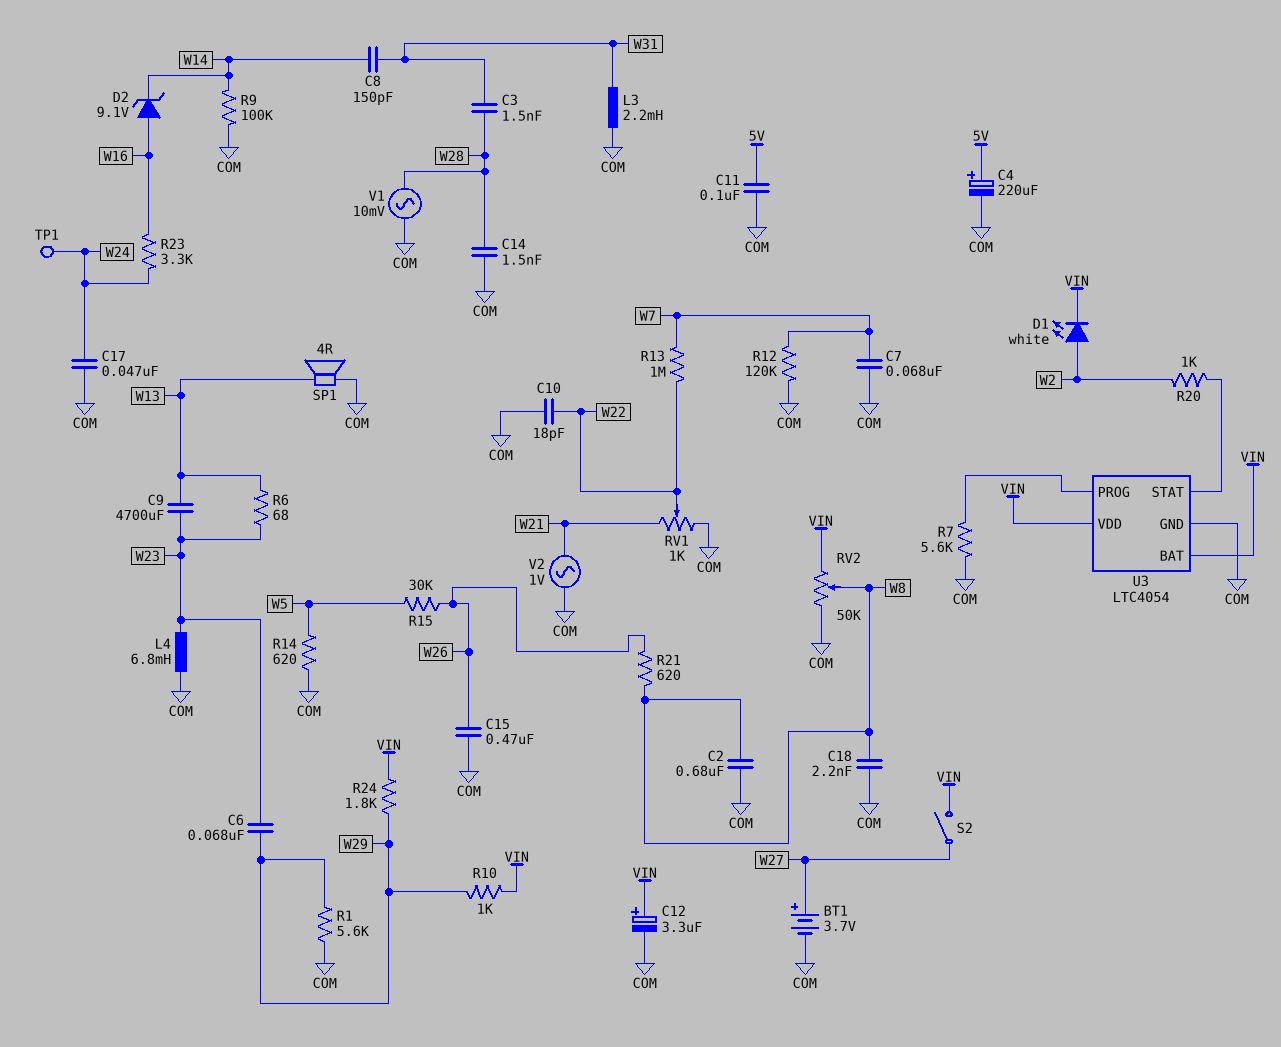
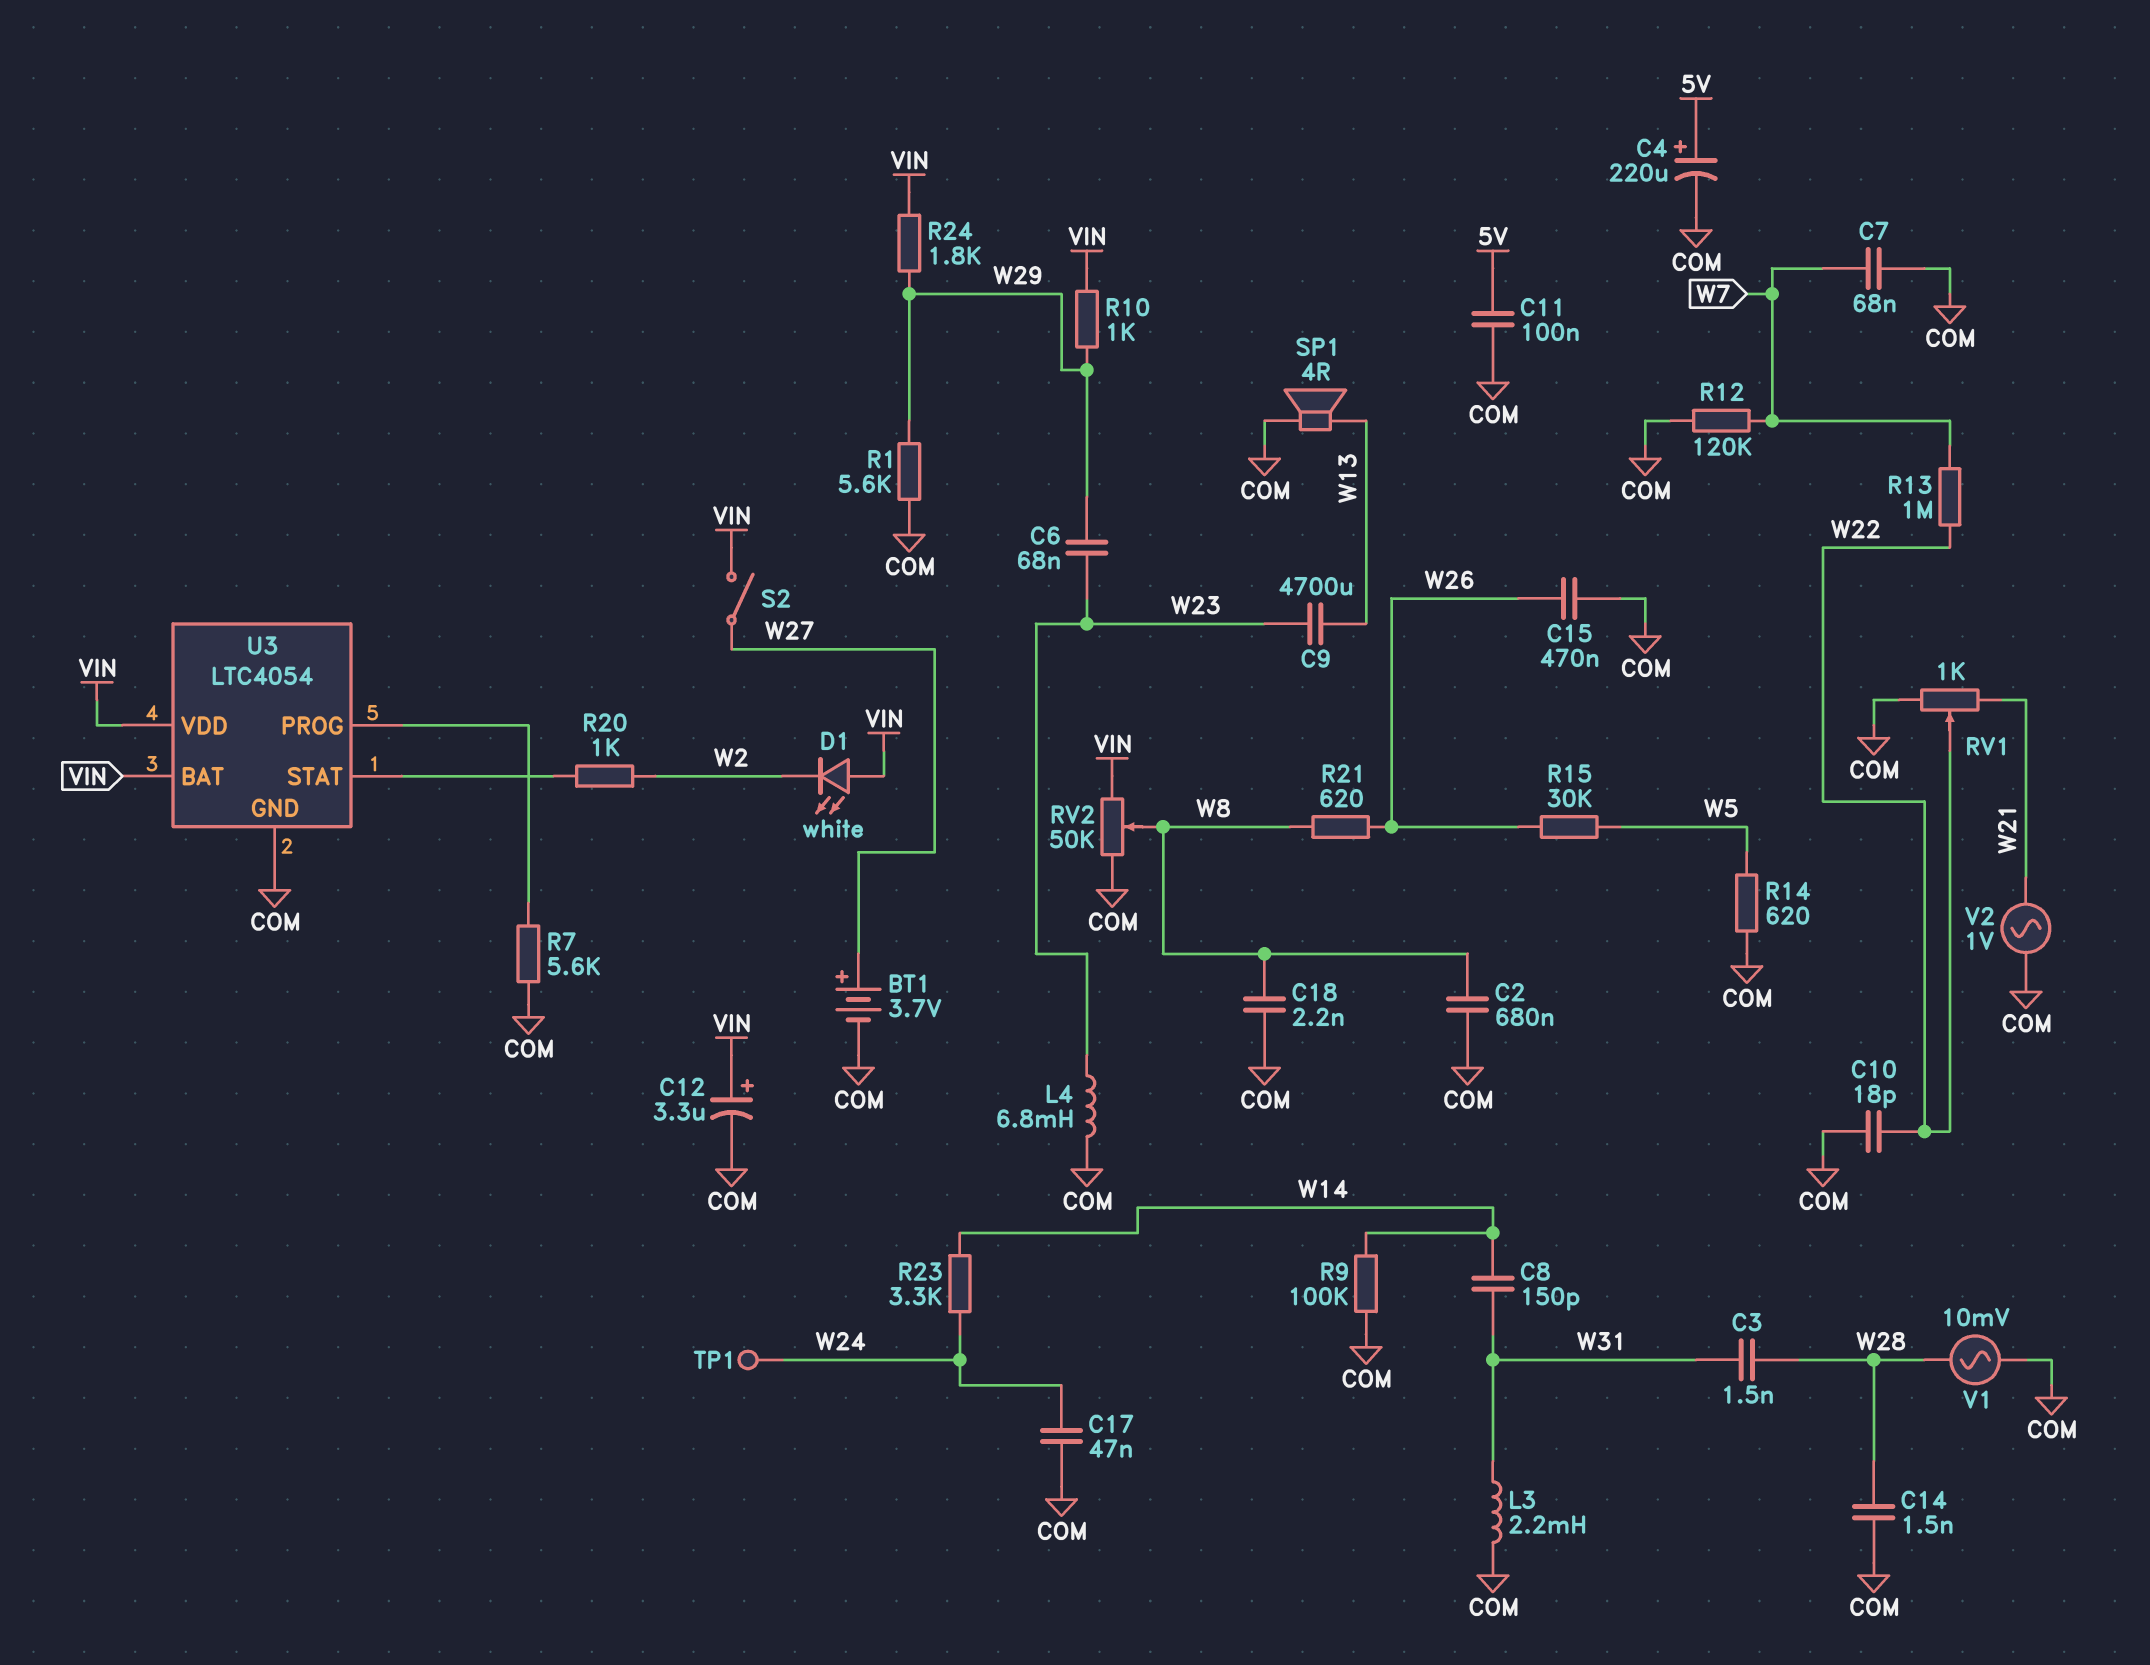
D1: LED white (A W2, K VIN) -> LED white (A VIN, K W2)
D2: zener 9.1V (A W16, K W14) -> none
R6: 68 (W13, W23) -> none
R23: 3.3k (W16, W24) -> 3.3k (W14, W24)

